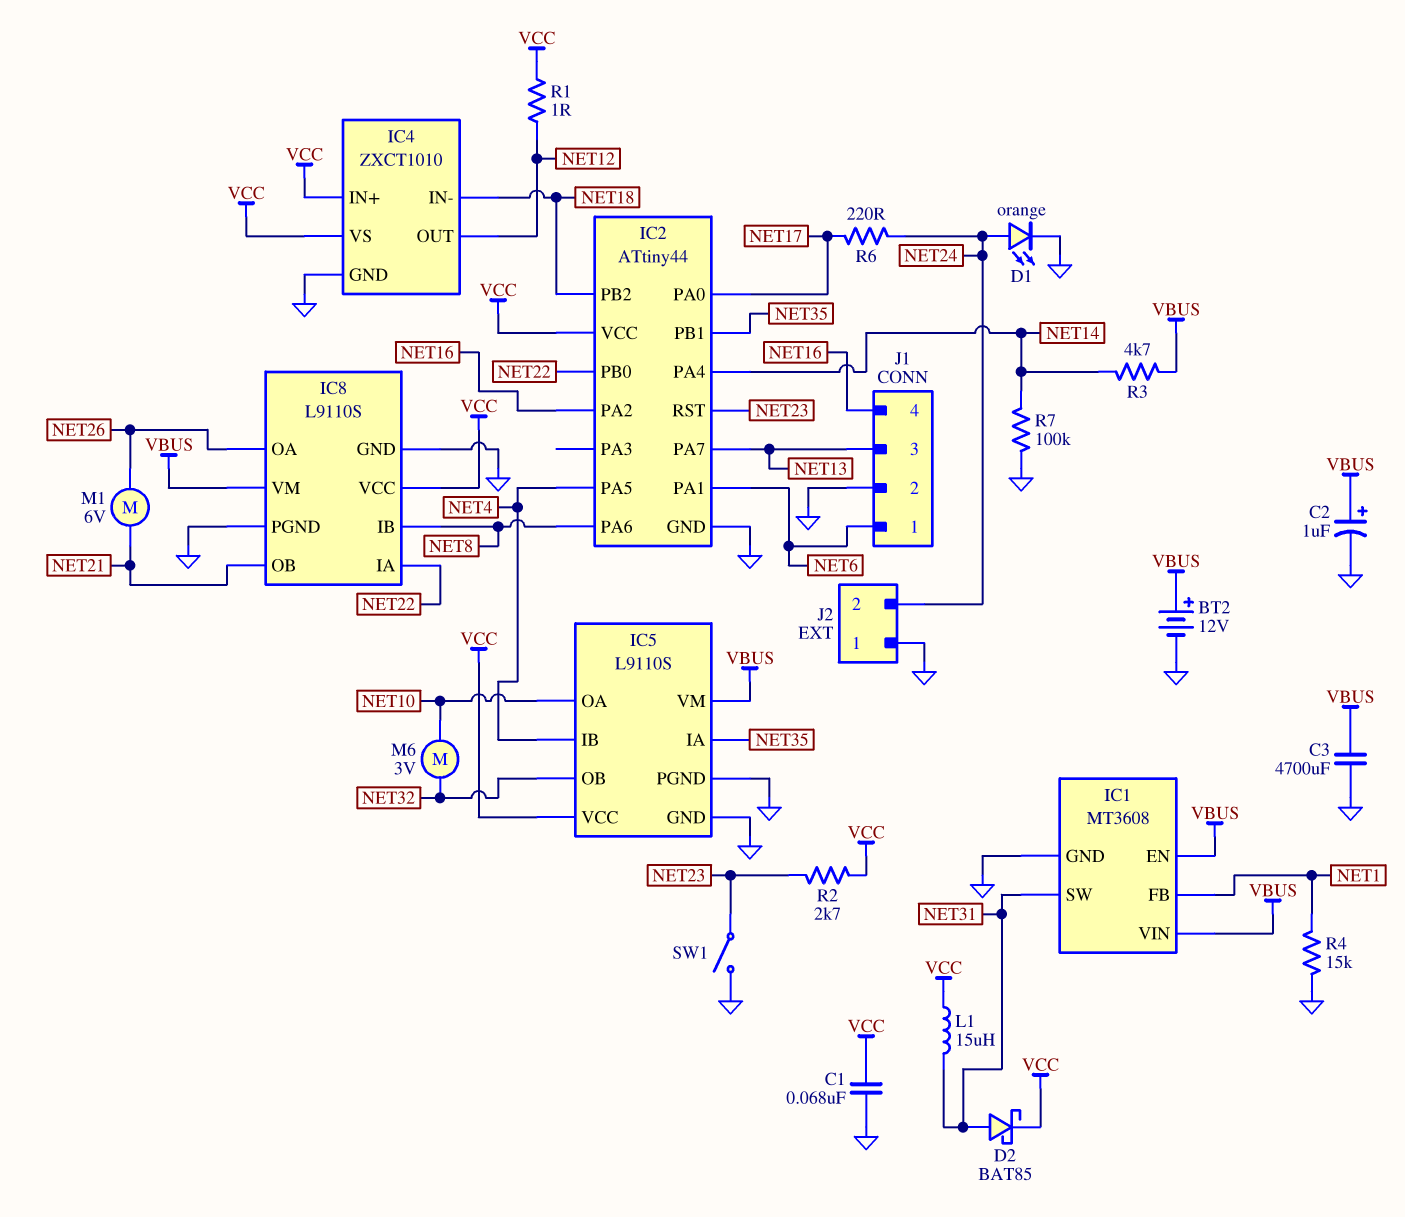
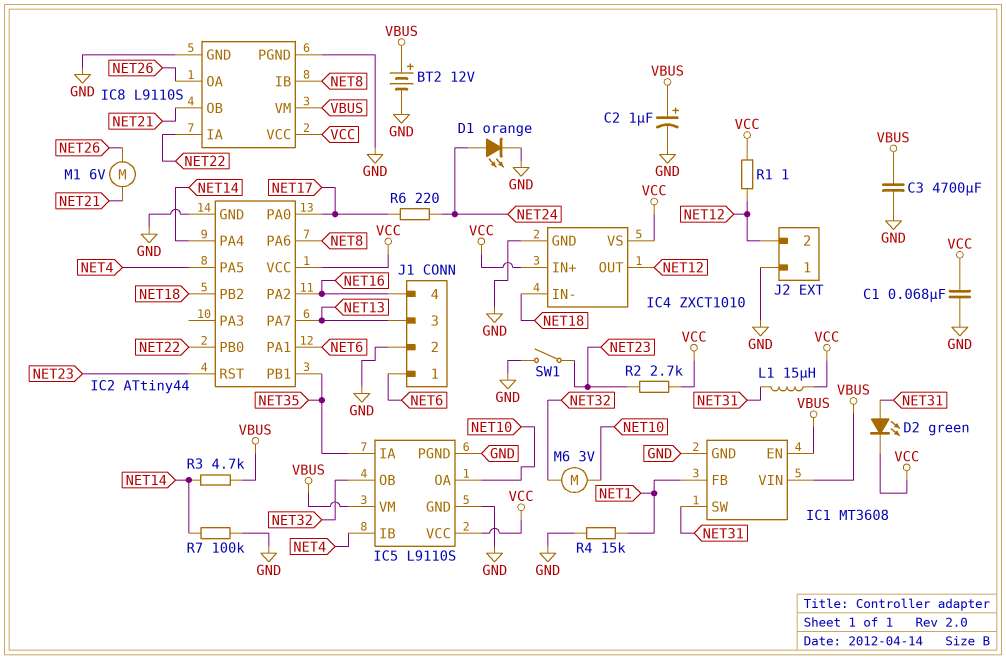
D2: schottky BAT85 (A NET31, K VCC) -> LED green (A NET31, K VCC)
J2 pin 2: NET24 -> NET12

